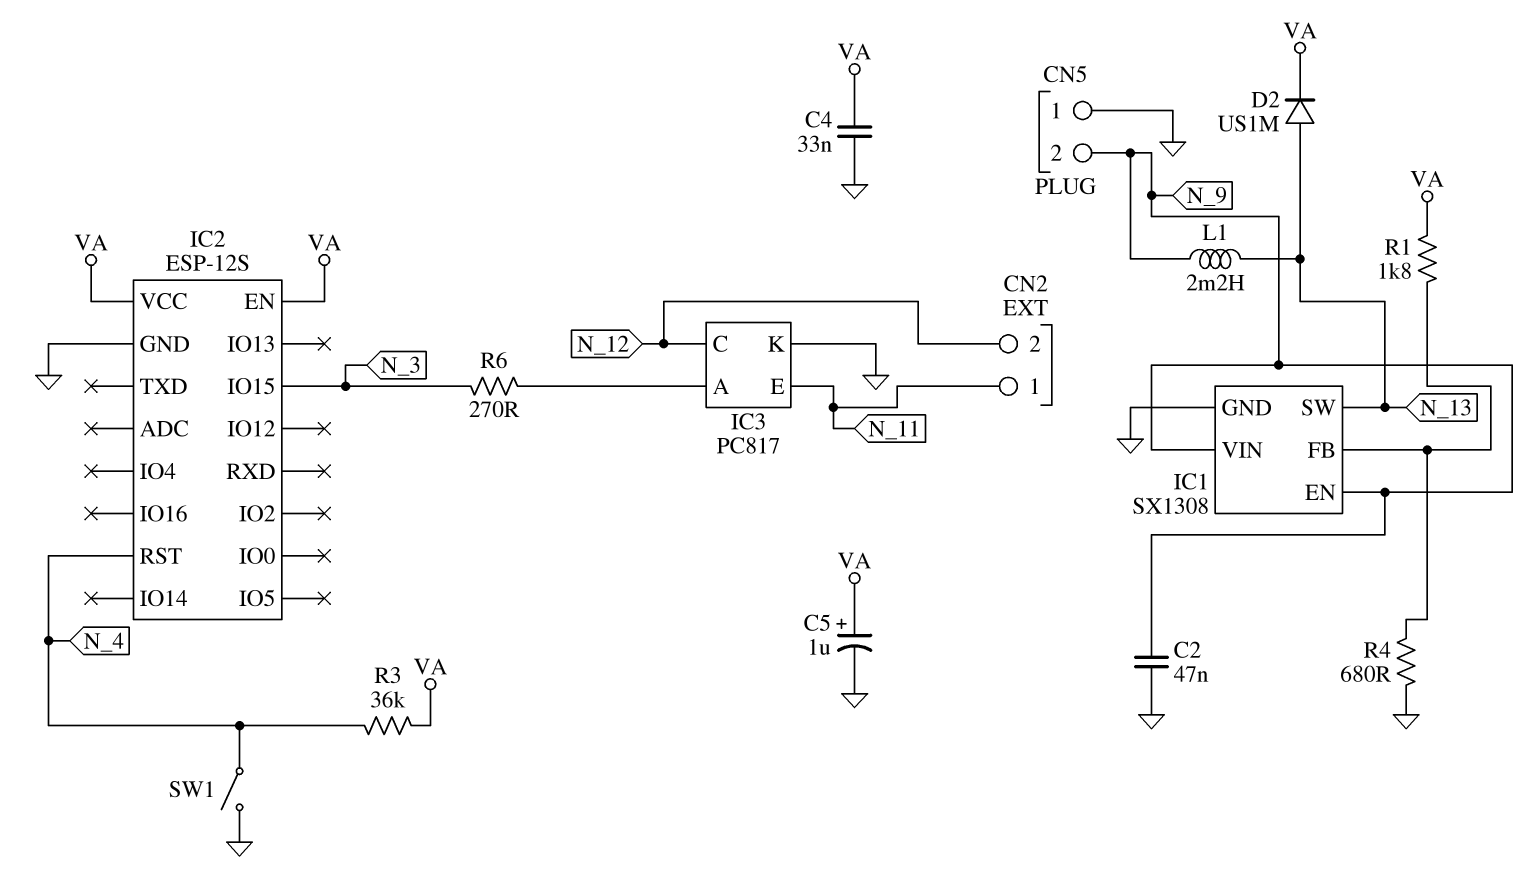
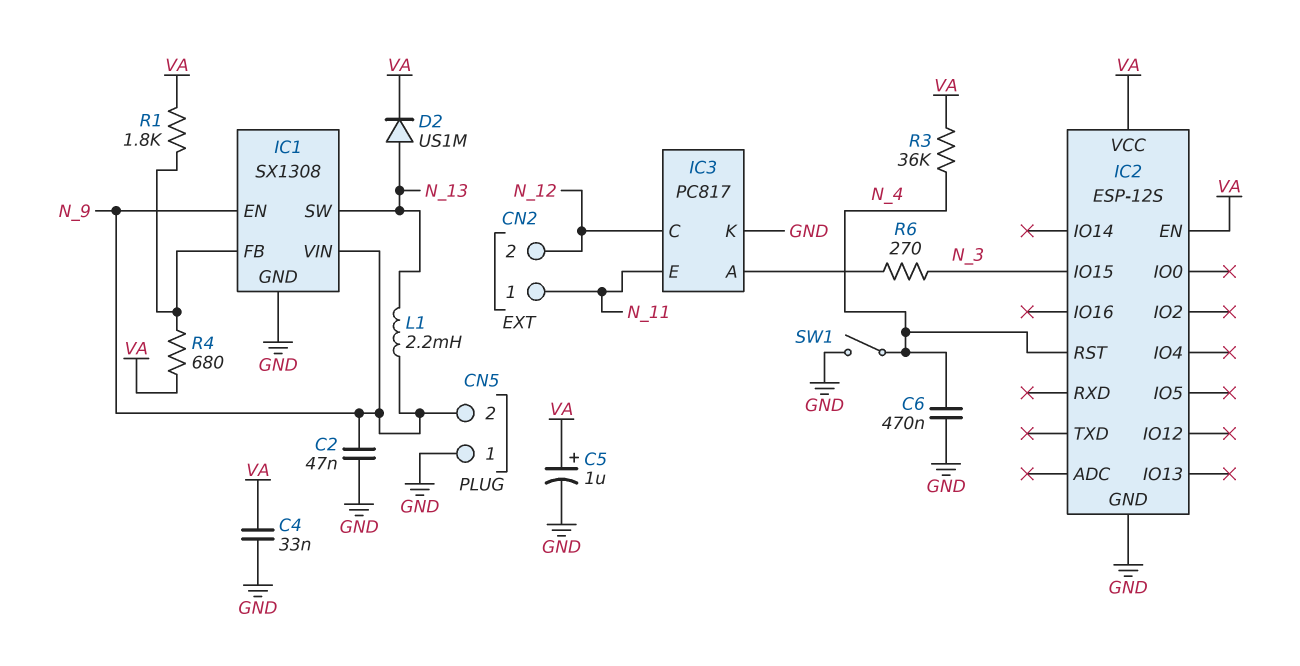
C6: none -> 470nF (GND, N_4)
R4: 680 (GND, IC1/FB) -> 680 (IC1/FB, VA)

